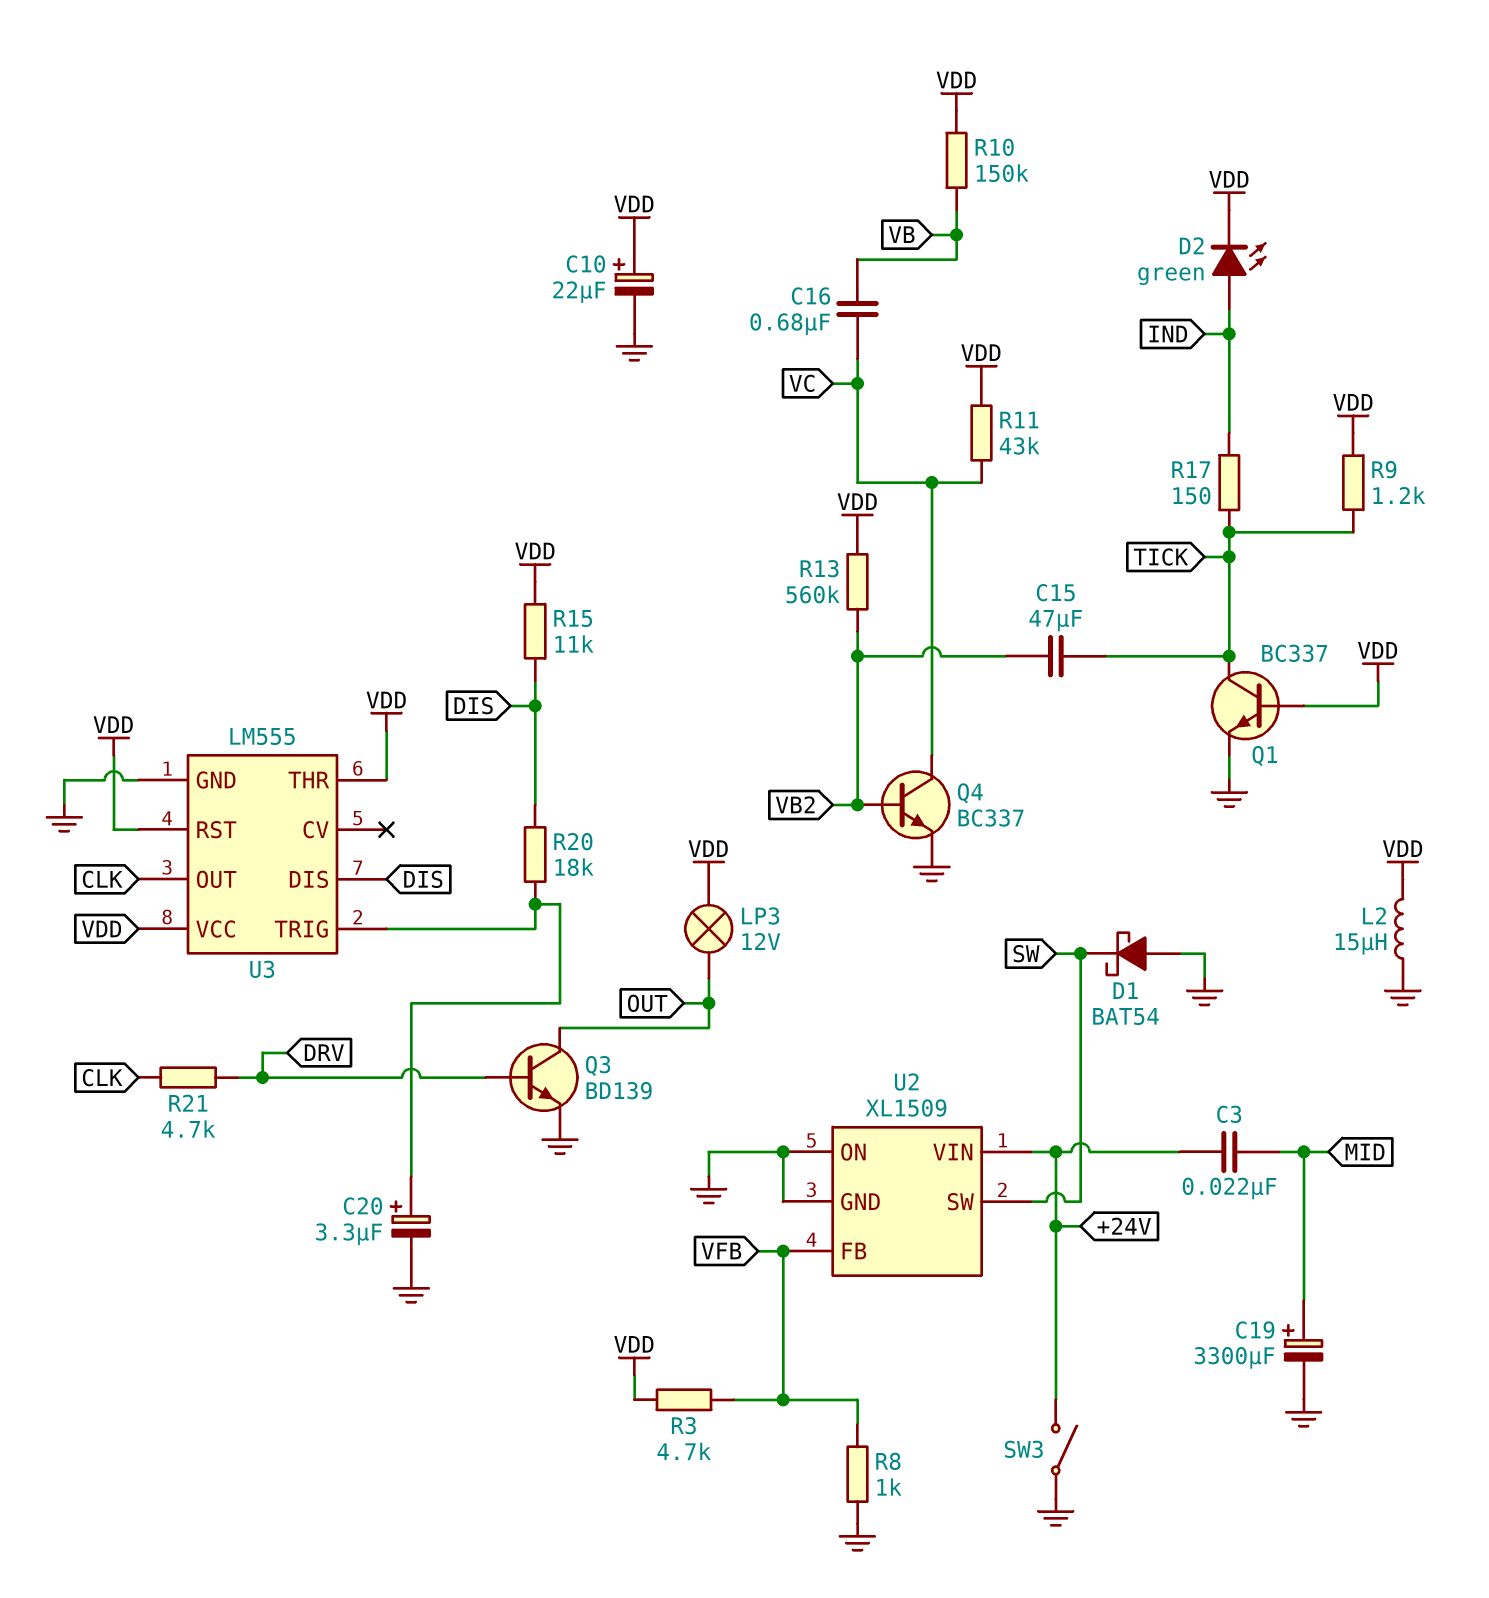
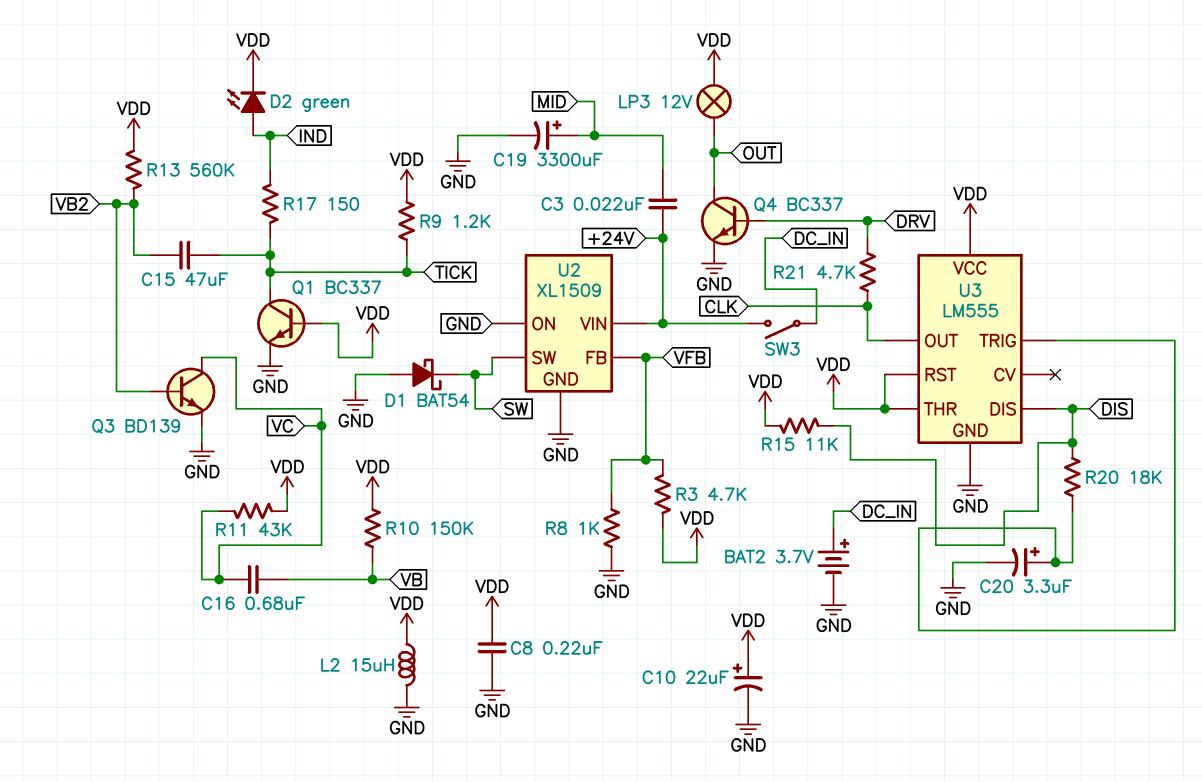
BAT2: none -> 3.7V (plus DC_IN, minus GND)
C8: none -> 220nF (GND, VDD)
Q3: NPN BD139 (B DRV, C OUT, E GND) -> NPN BD139 (B VB2, C VC, E GND)
Q4: NPN BC337 (B VB2, C VC, E GND) -> NPN BC337 (B DRV, C OUT, E GND)
SW3: switch (+24V, GND) -> switch (+24V, DC_IN)

